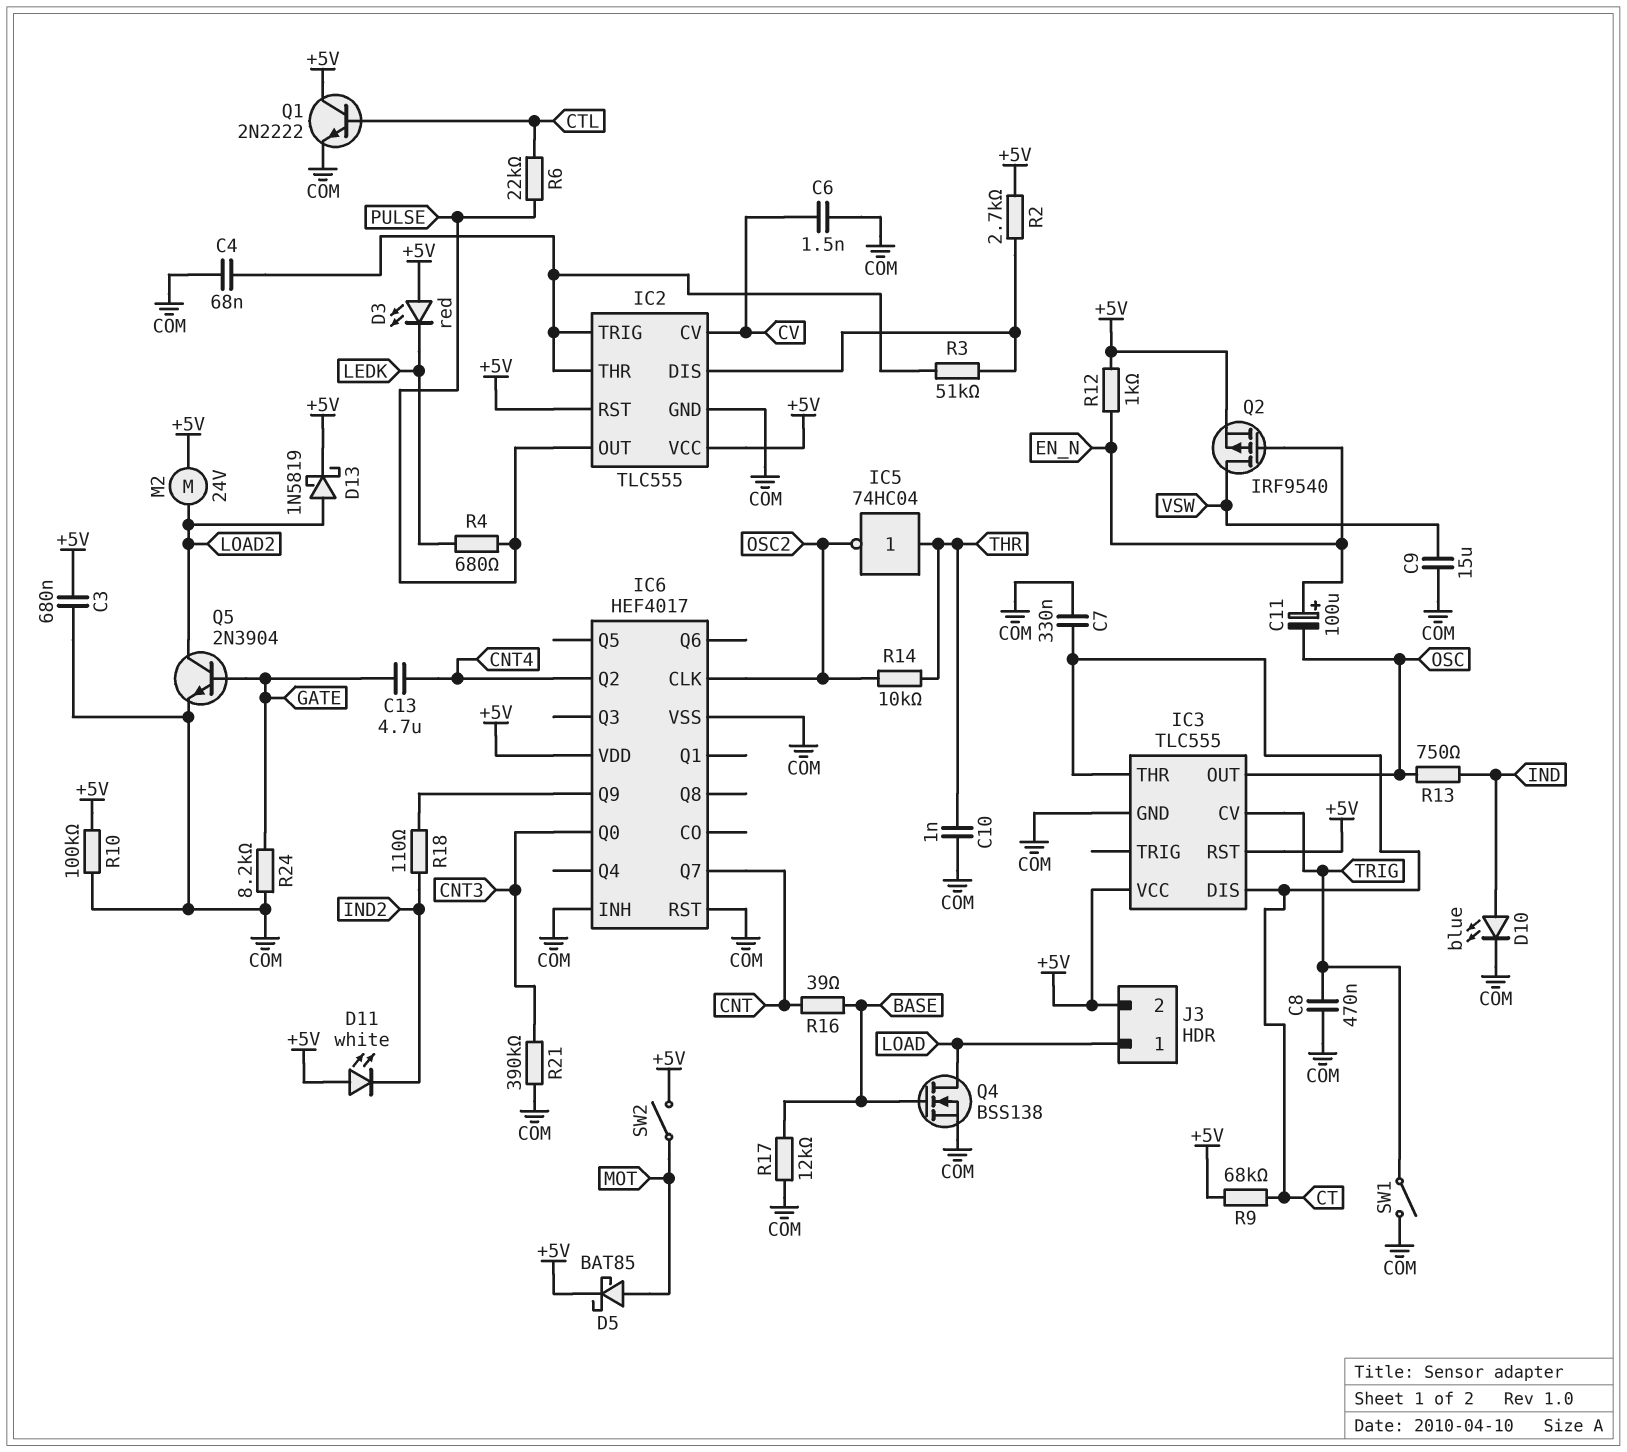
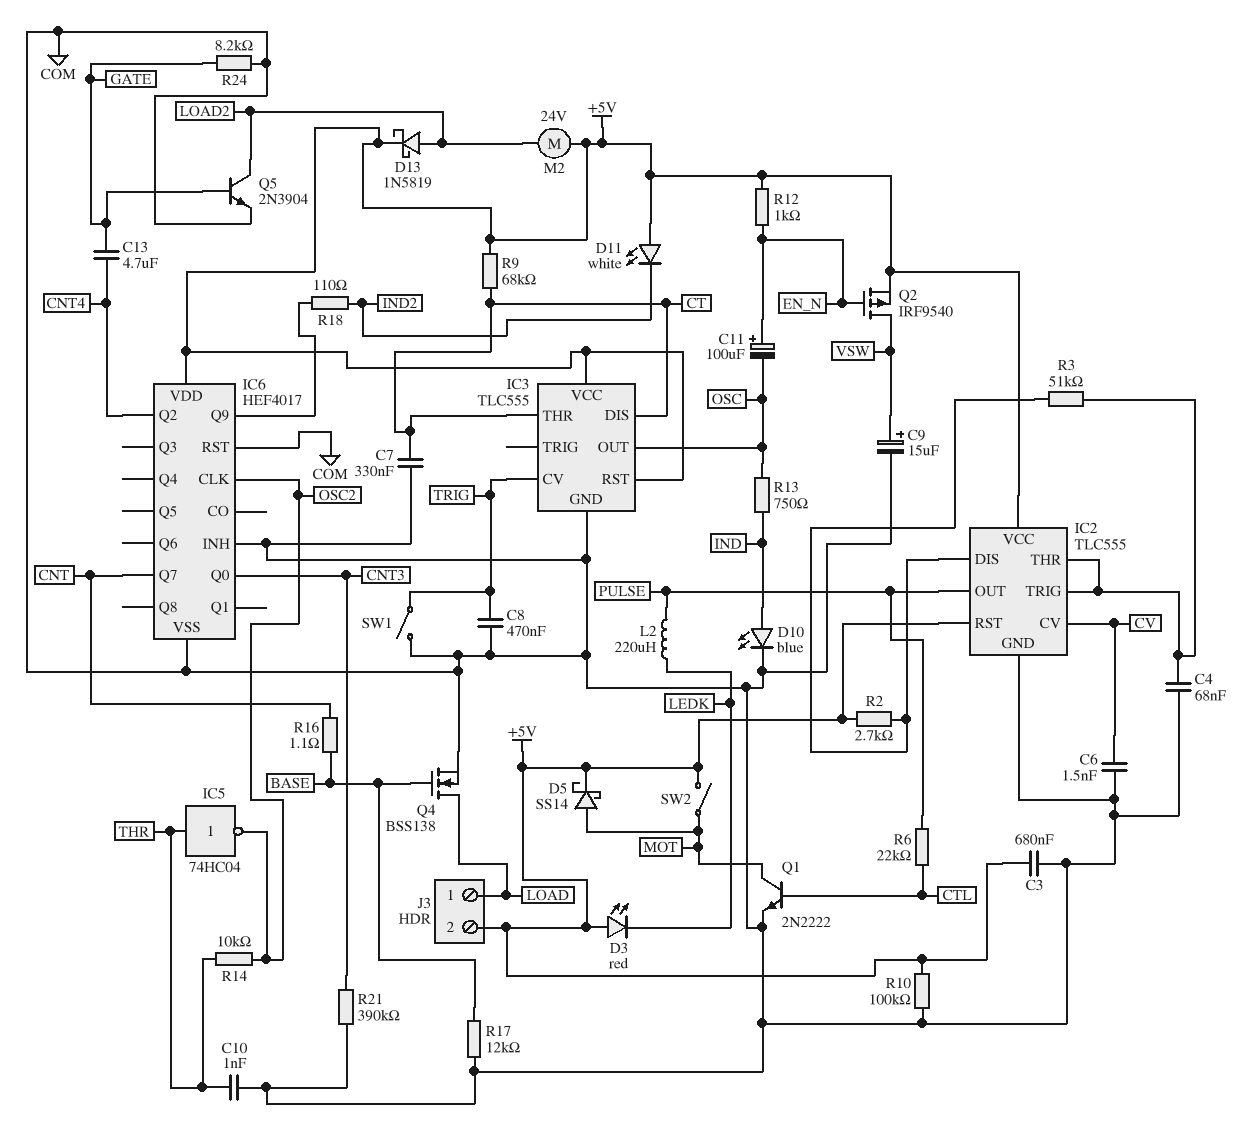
C9: 15uF (COM, VSW) -> 15uF (plus VSW, minus COM)
D5: schottky BAT85 (A MOT, K +5V) -> schottky SS14 (A MOT, K +5V)
L2: none -> 220uH (LEDK, PULSE)
Q1: NPN 2N2222 (B CTL, C +5V, E COM) -> NPN 2N2222 (B CTL, C MOT, E COM)
R4: 680 (LEDK, PULSE) -> none
R16: 39 (BASE, CNT) -> 1.1 (BASE, CNT)

